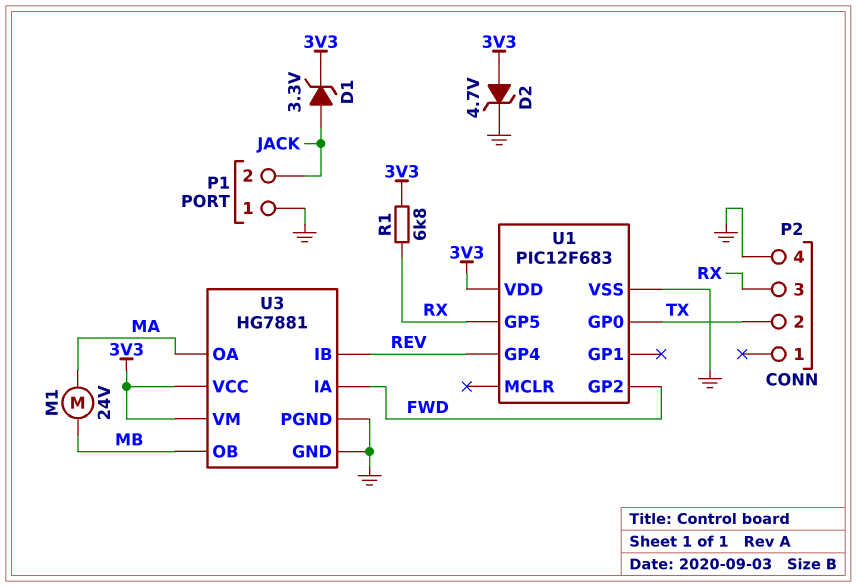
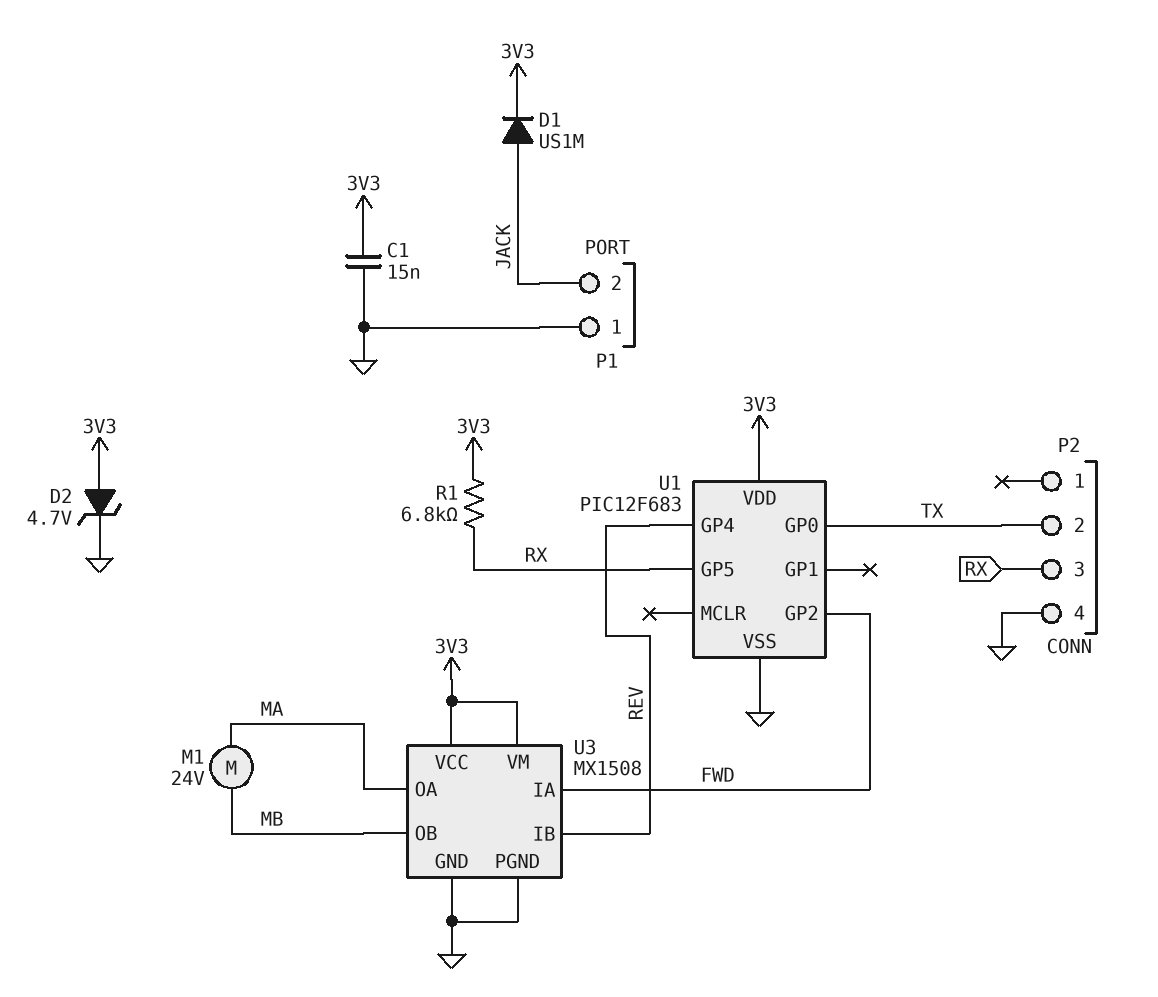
C1: none -> 15nF (3V3, GND)
D1: zener 3.3V (A JACK, K 3V3) -> diode US1M (A JACK, K 3V3)
U3: HG7881 -> MX1508

